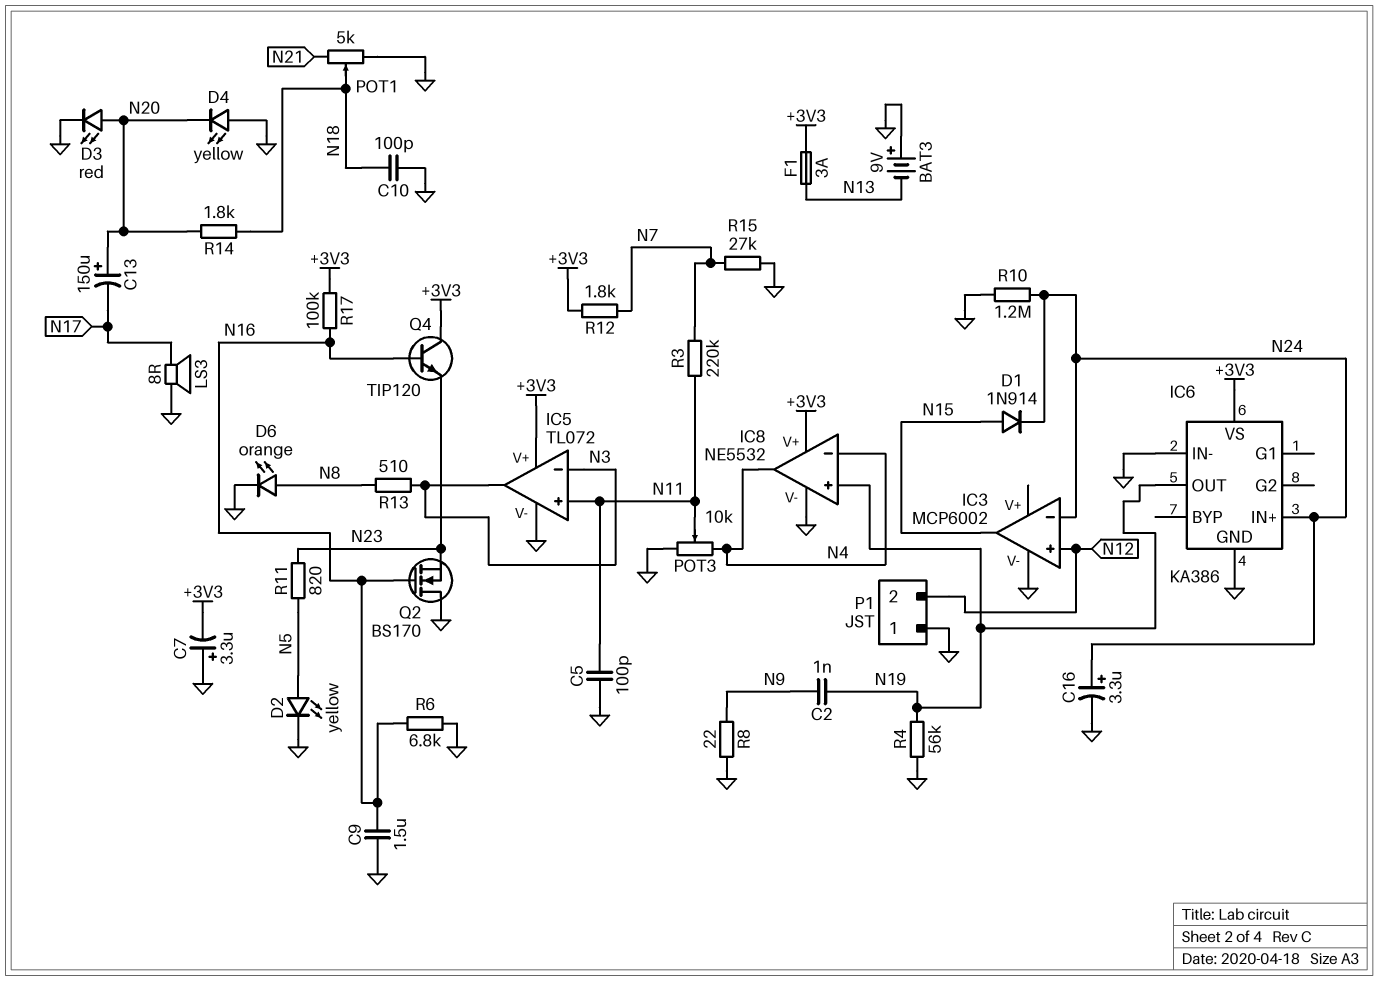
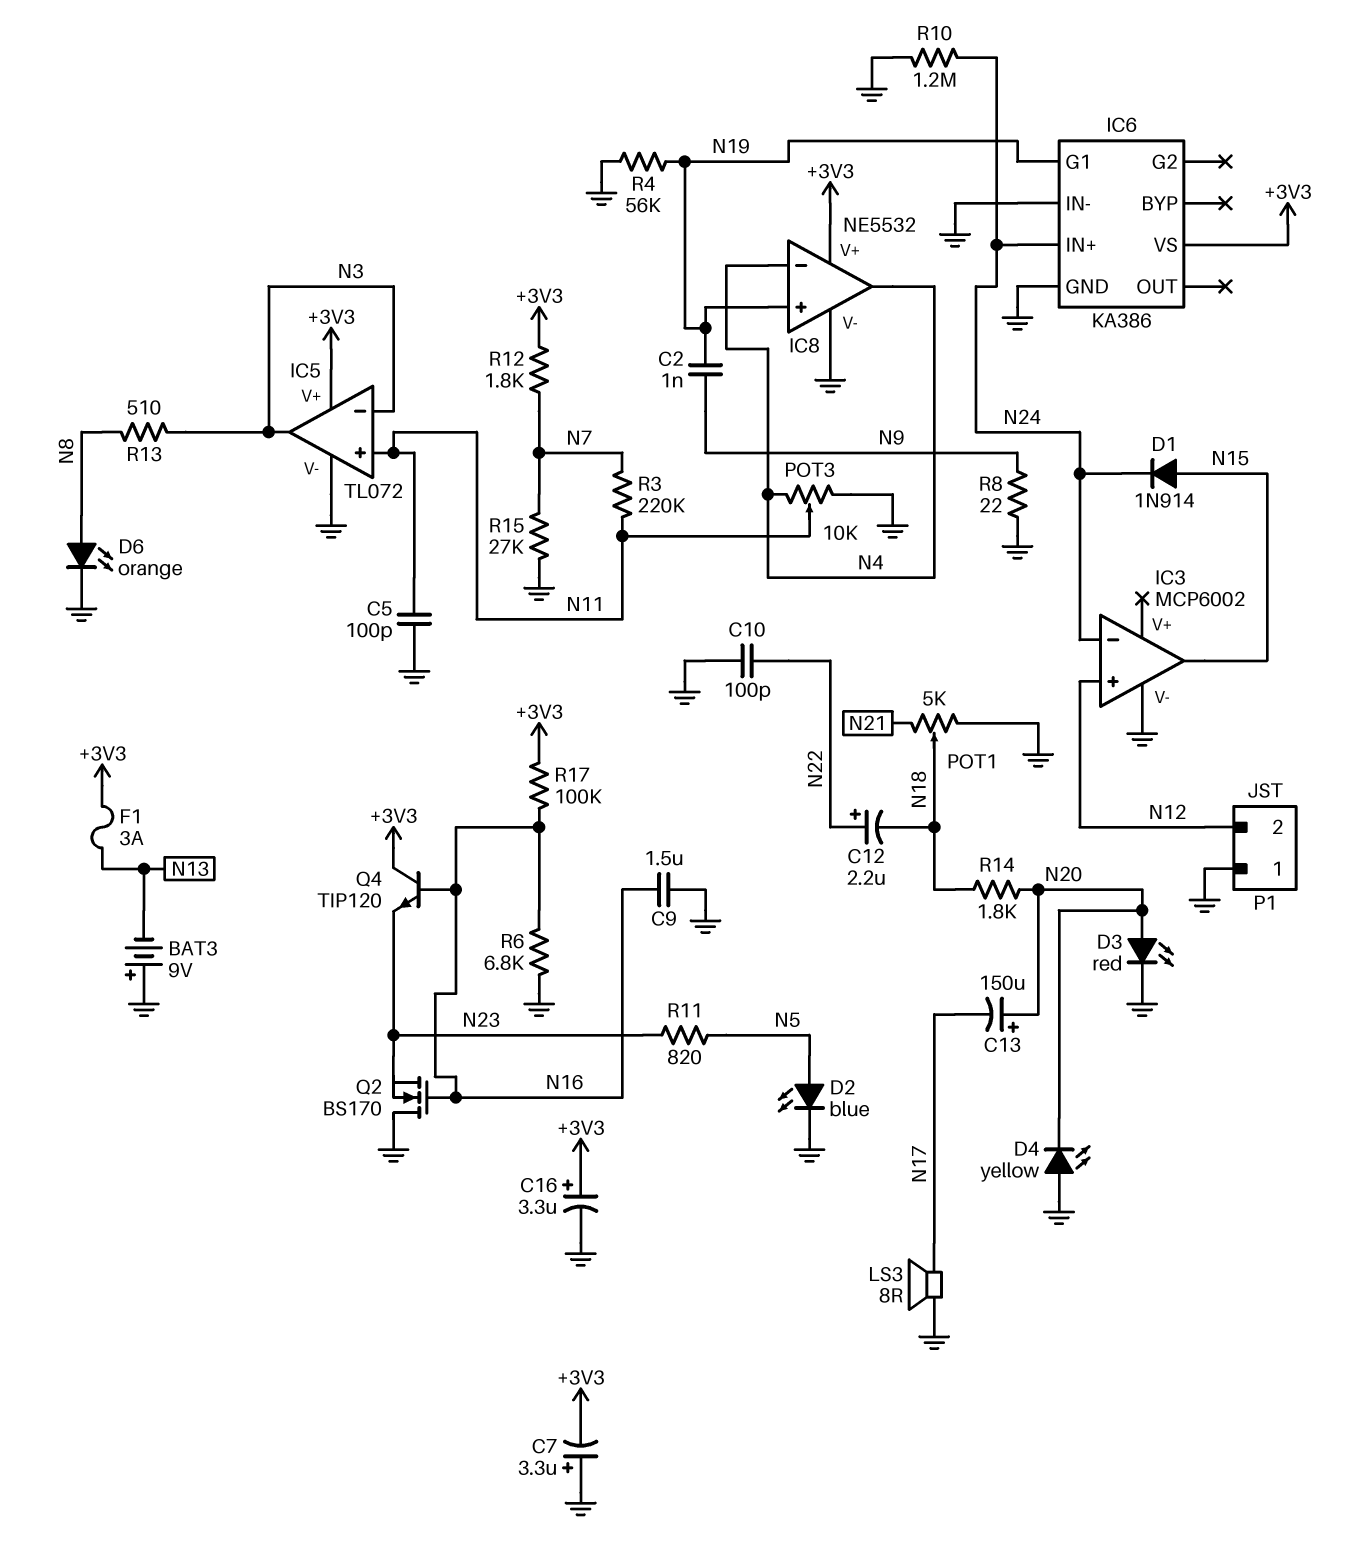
C10: 100pF (GND, N18) -> 100pF (GND, N22)
C12: none -> 2.2uF (plus N22, minus N18)
C16: 3.3uF (plus N24, minus GND) -> 3.3uF (plus +3V3, minus GND)
D2: LED yellow (A N5, K GND) -> LED blue (A N5, K GND)
IC6 pin G1: none -> N19
IC6 pin OUT: N19 -> none

